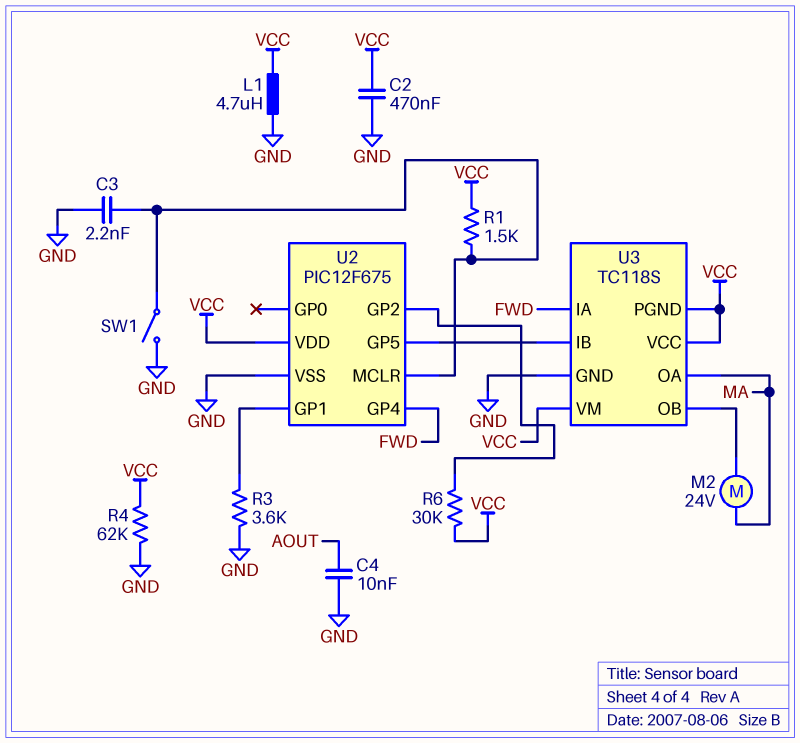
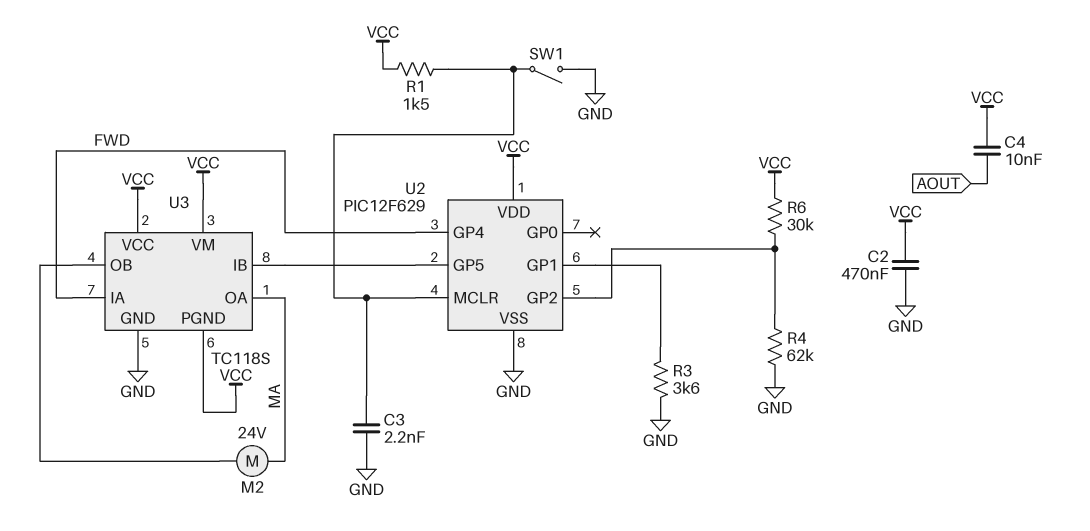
C4: 10nF (AOUT, GND) -> 10nF (AOUT, VCC)
L1: 4.7uH (GND, VCC) -> none
R4: 62k (GND, VCC) -> 62k (GND, U2/GP2)
U2: PIC12F675 -> PIC12F629

